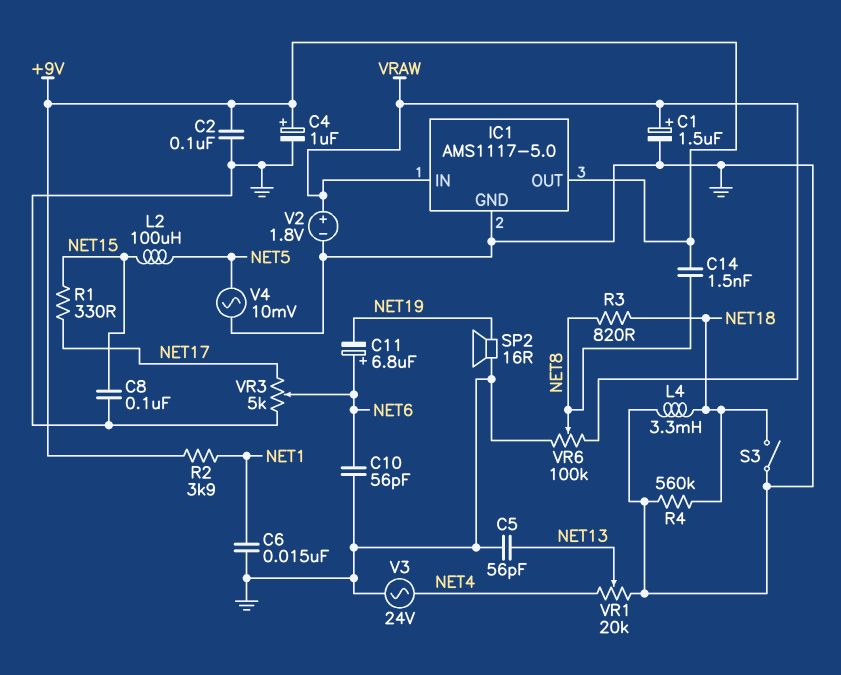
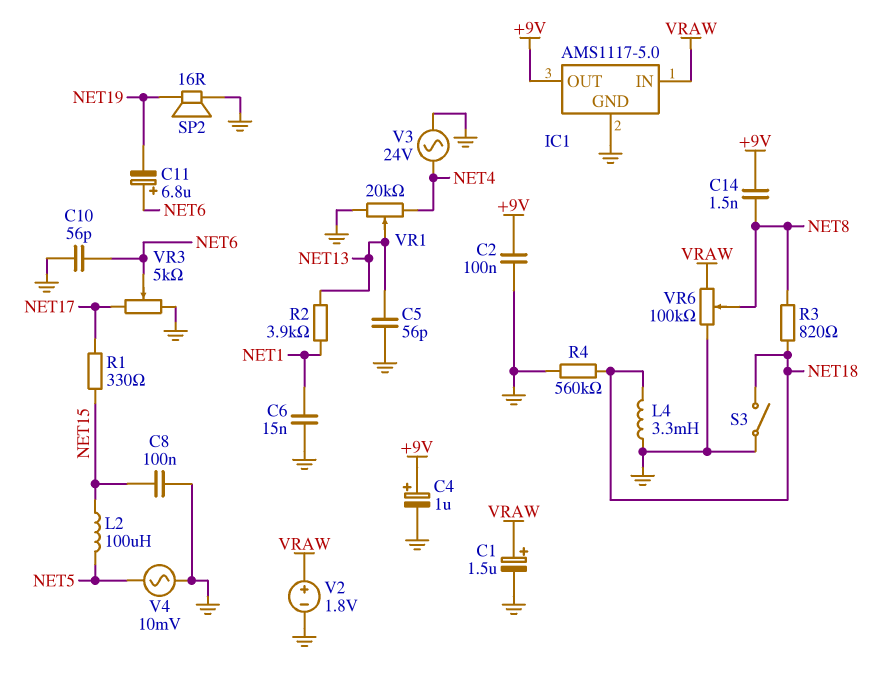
R2: 3.9k (+9V, NET1) -> 3.9k (NET1, NET13)

